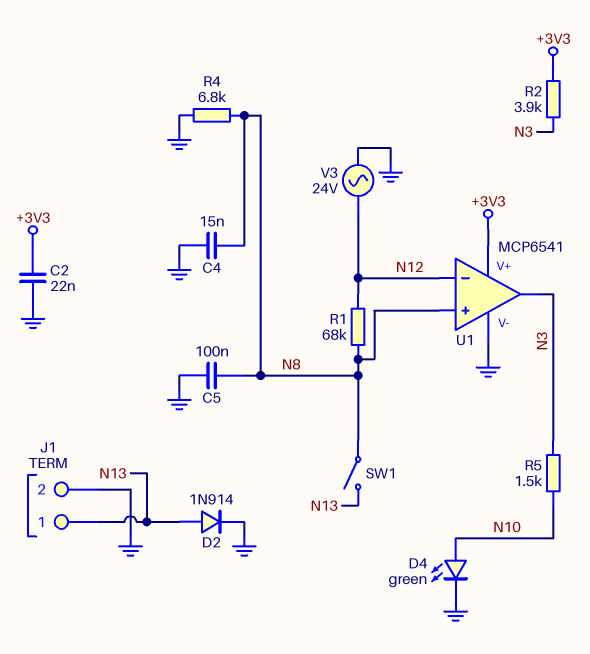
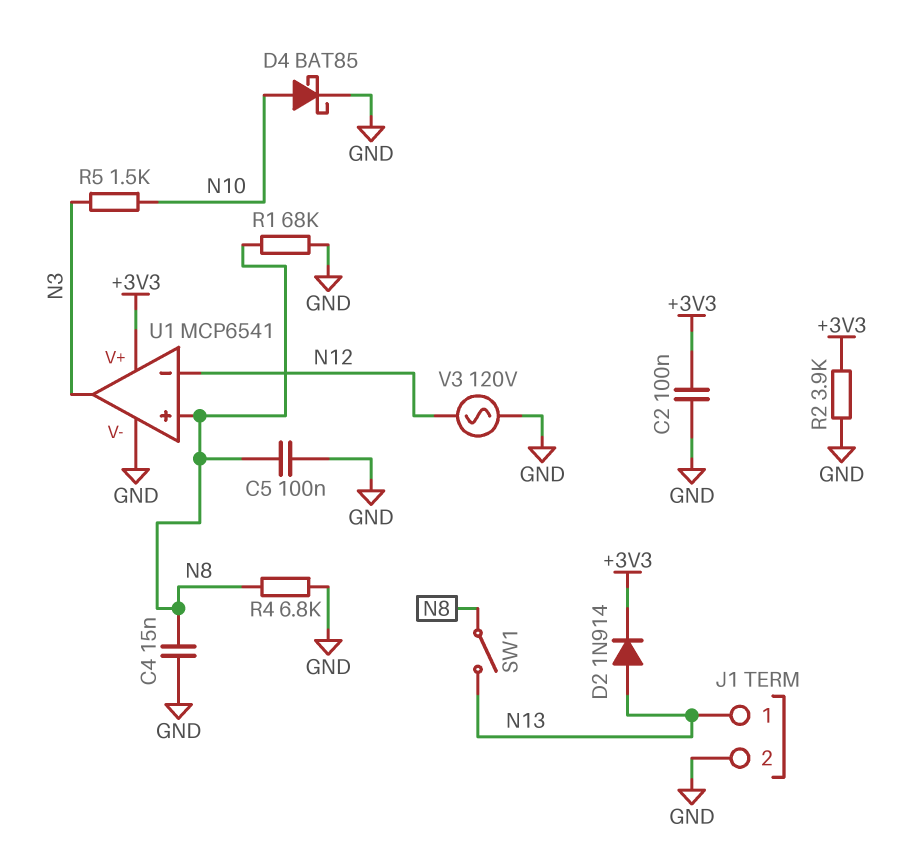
C2: 22nF (+3V3, GND) -> 100nF (+3V3, GND)
D2: diode 1N914 (A N13, K GND) -> diode 1N914 (A N13, K +3V3)
D4: LED green (A N10, K GND) -> schottky BAT85 (A N10, K GND)
R1: 68k (N8, N12) -> 68k (GND, N8)
R2: 3.9k (+3V3, N3) -> 3.9k (+3V3, GND)
V3: AC 24V (GND, N12) -> AC 120V (GND, N12)

